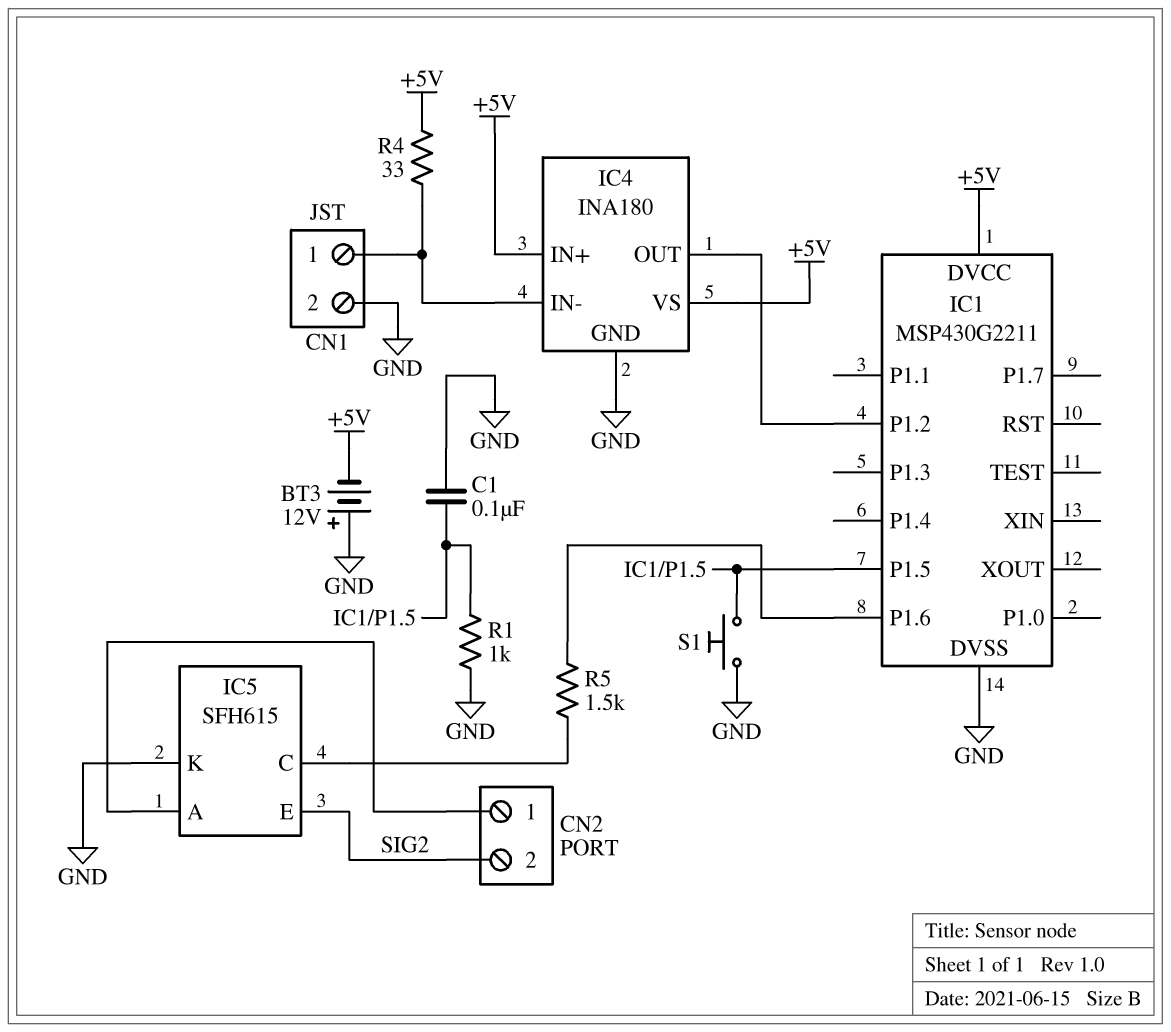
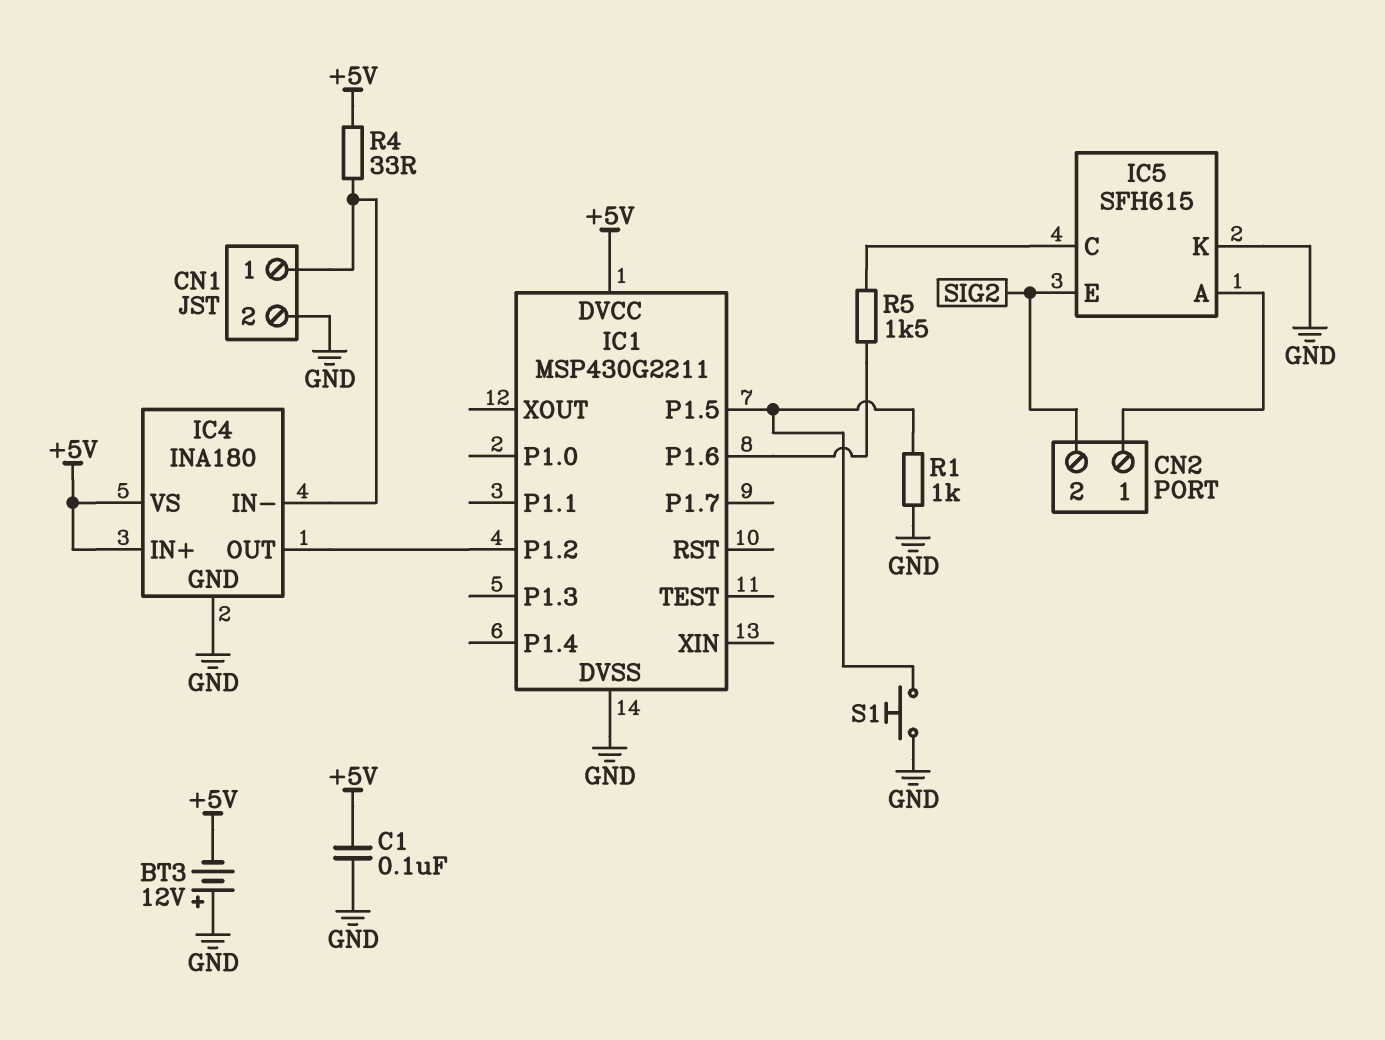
C1: 100nF (GND, IC1/P1.5) -> 100nF (+5V, GND)

